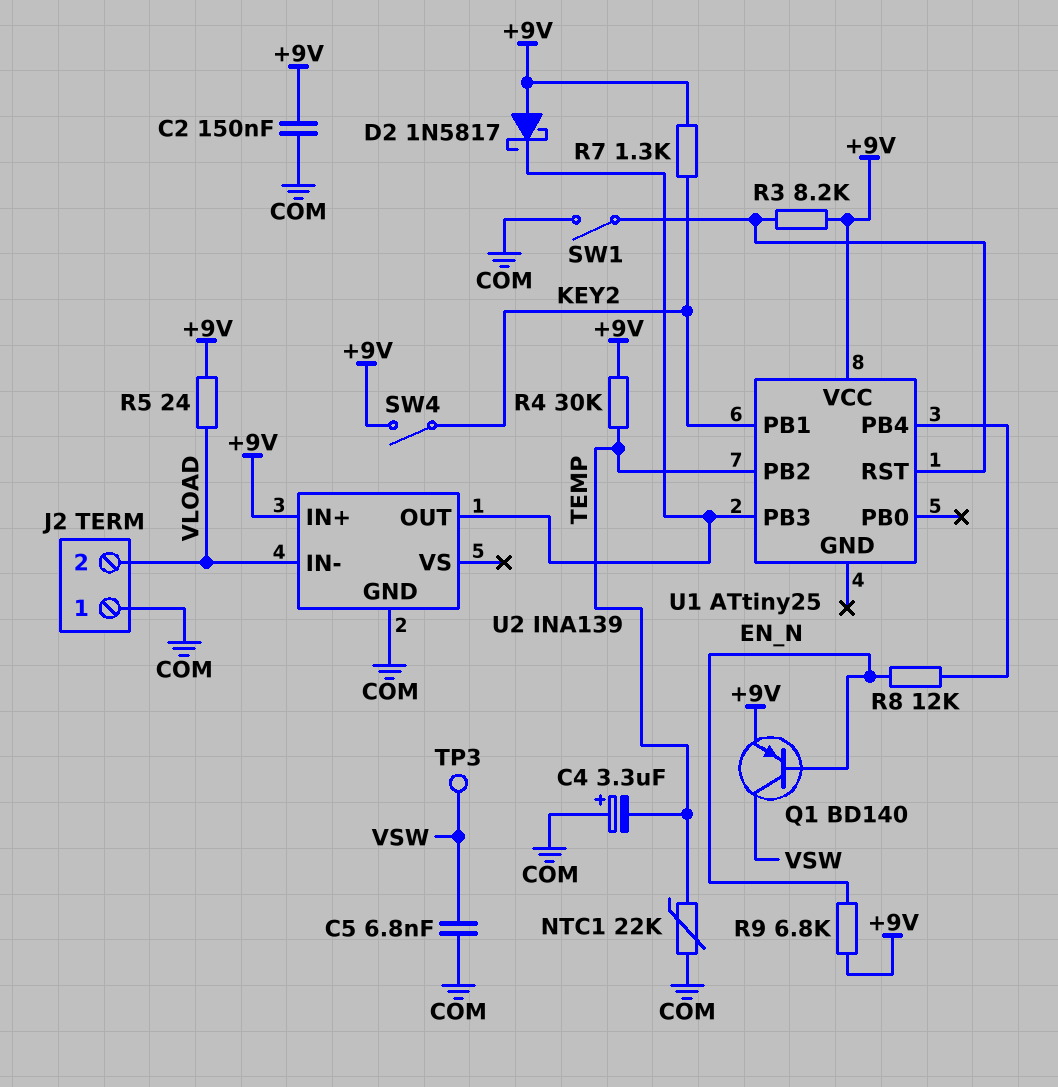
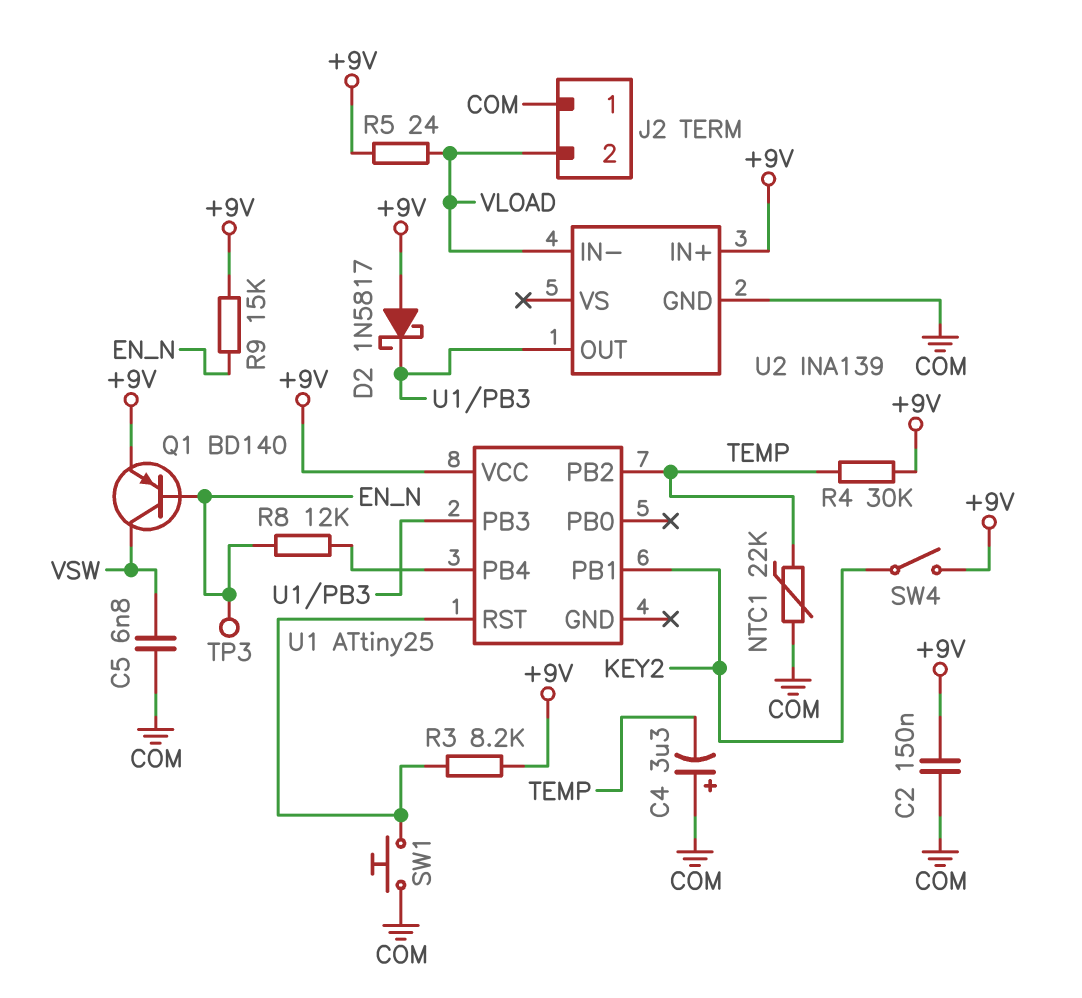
R7: 1.3k (+9V, KEY2) -> none
R9: 6.8k (+9V, EN_N) -> 15k (+9V, EN_N)
SW1: switch (COM, U1/RST) -> button (COM, U1/RST)
TP3: test point (VSW) -> test point (EN_N)

